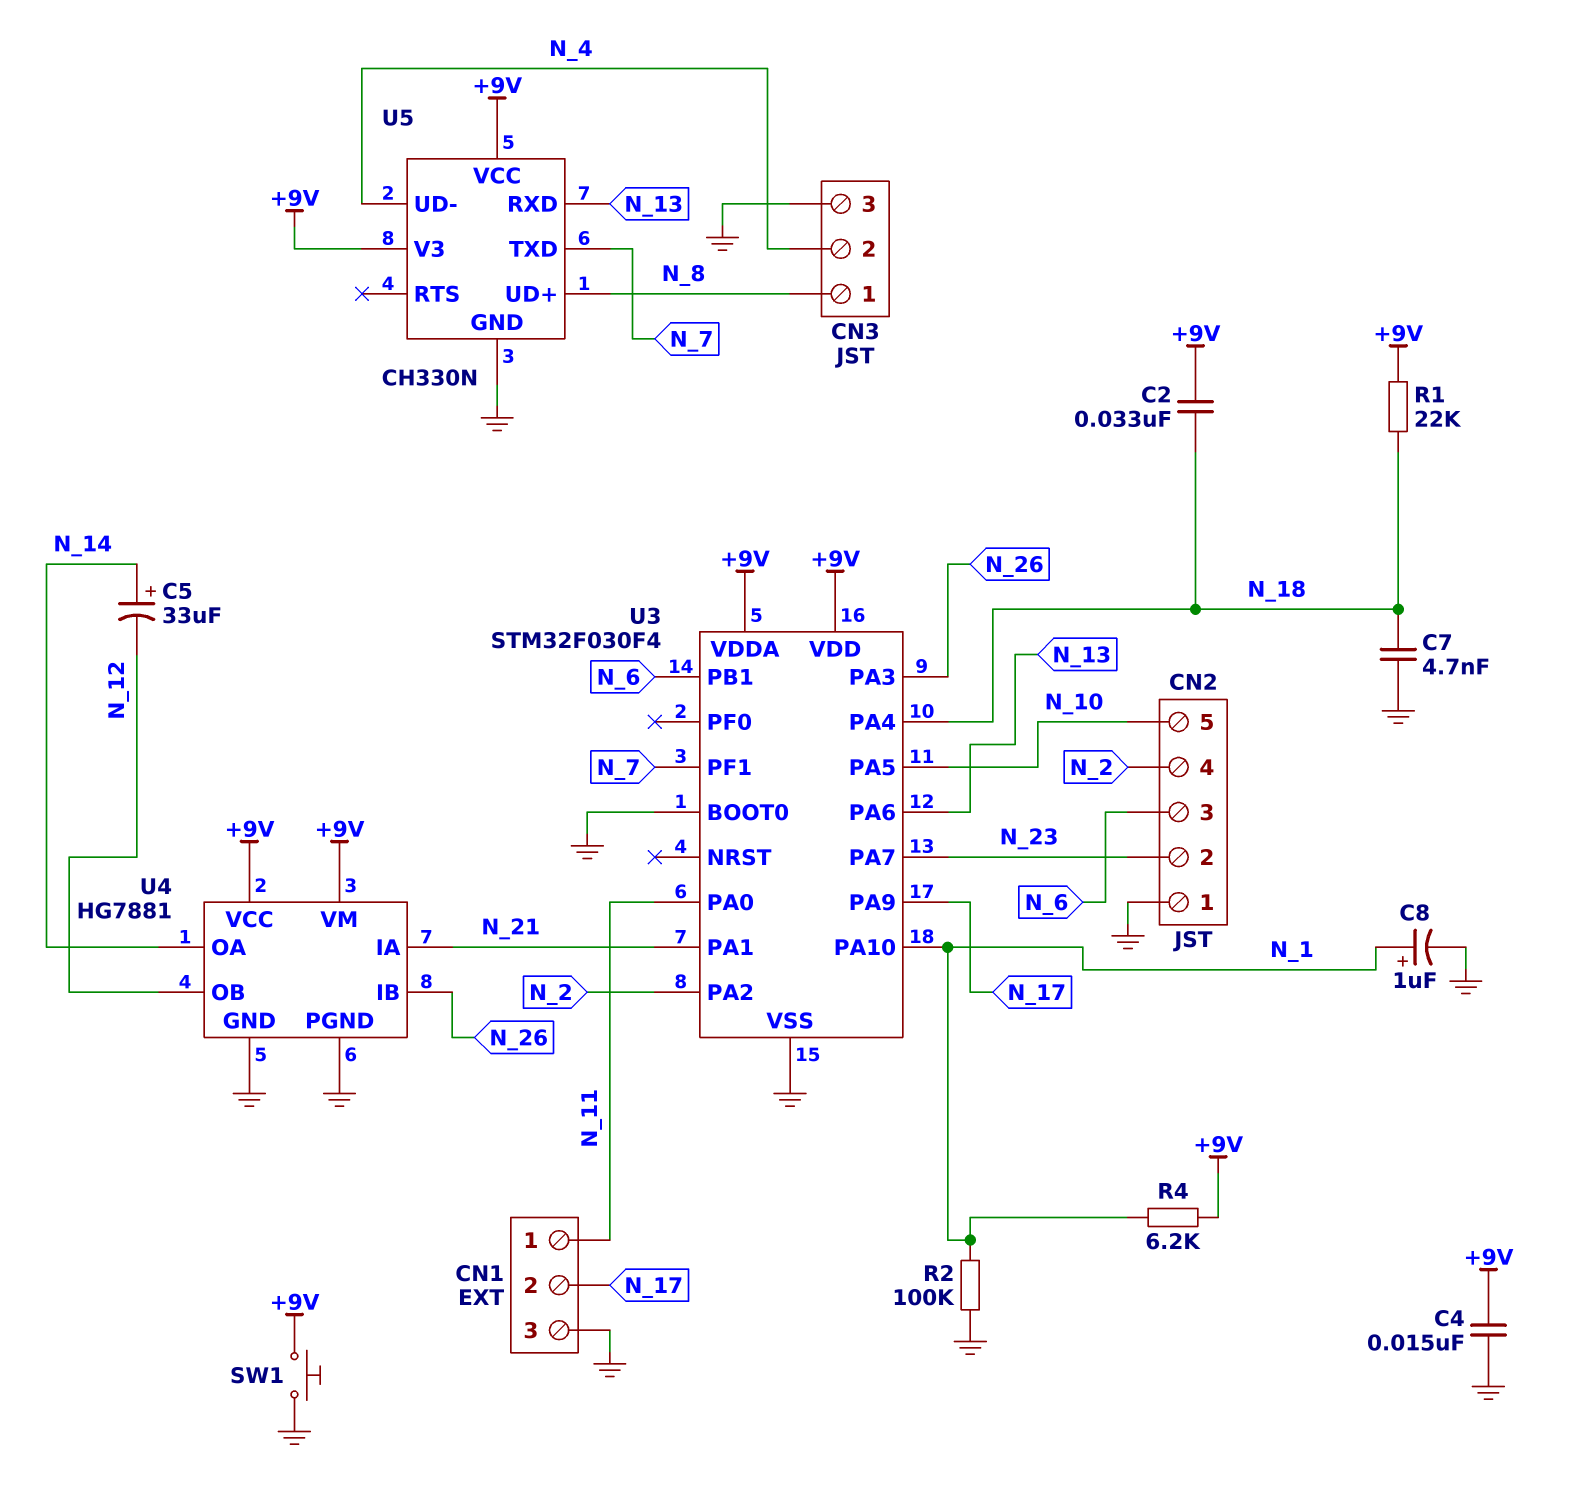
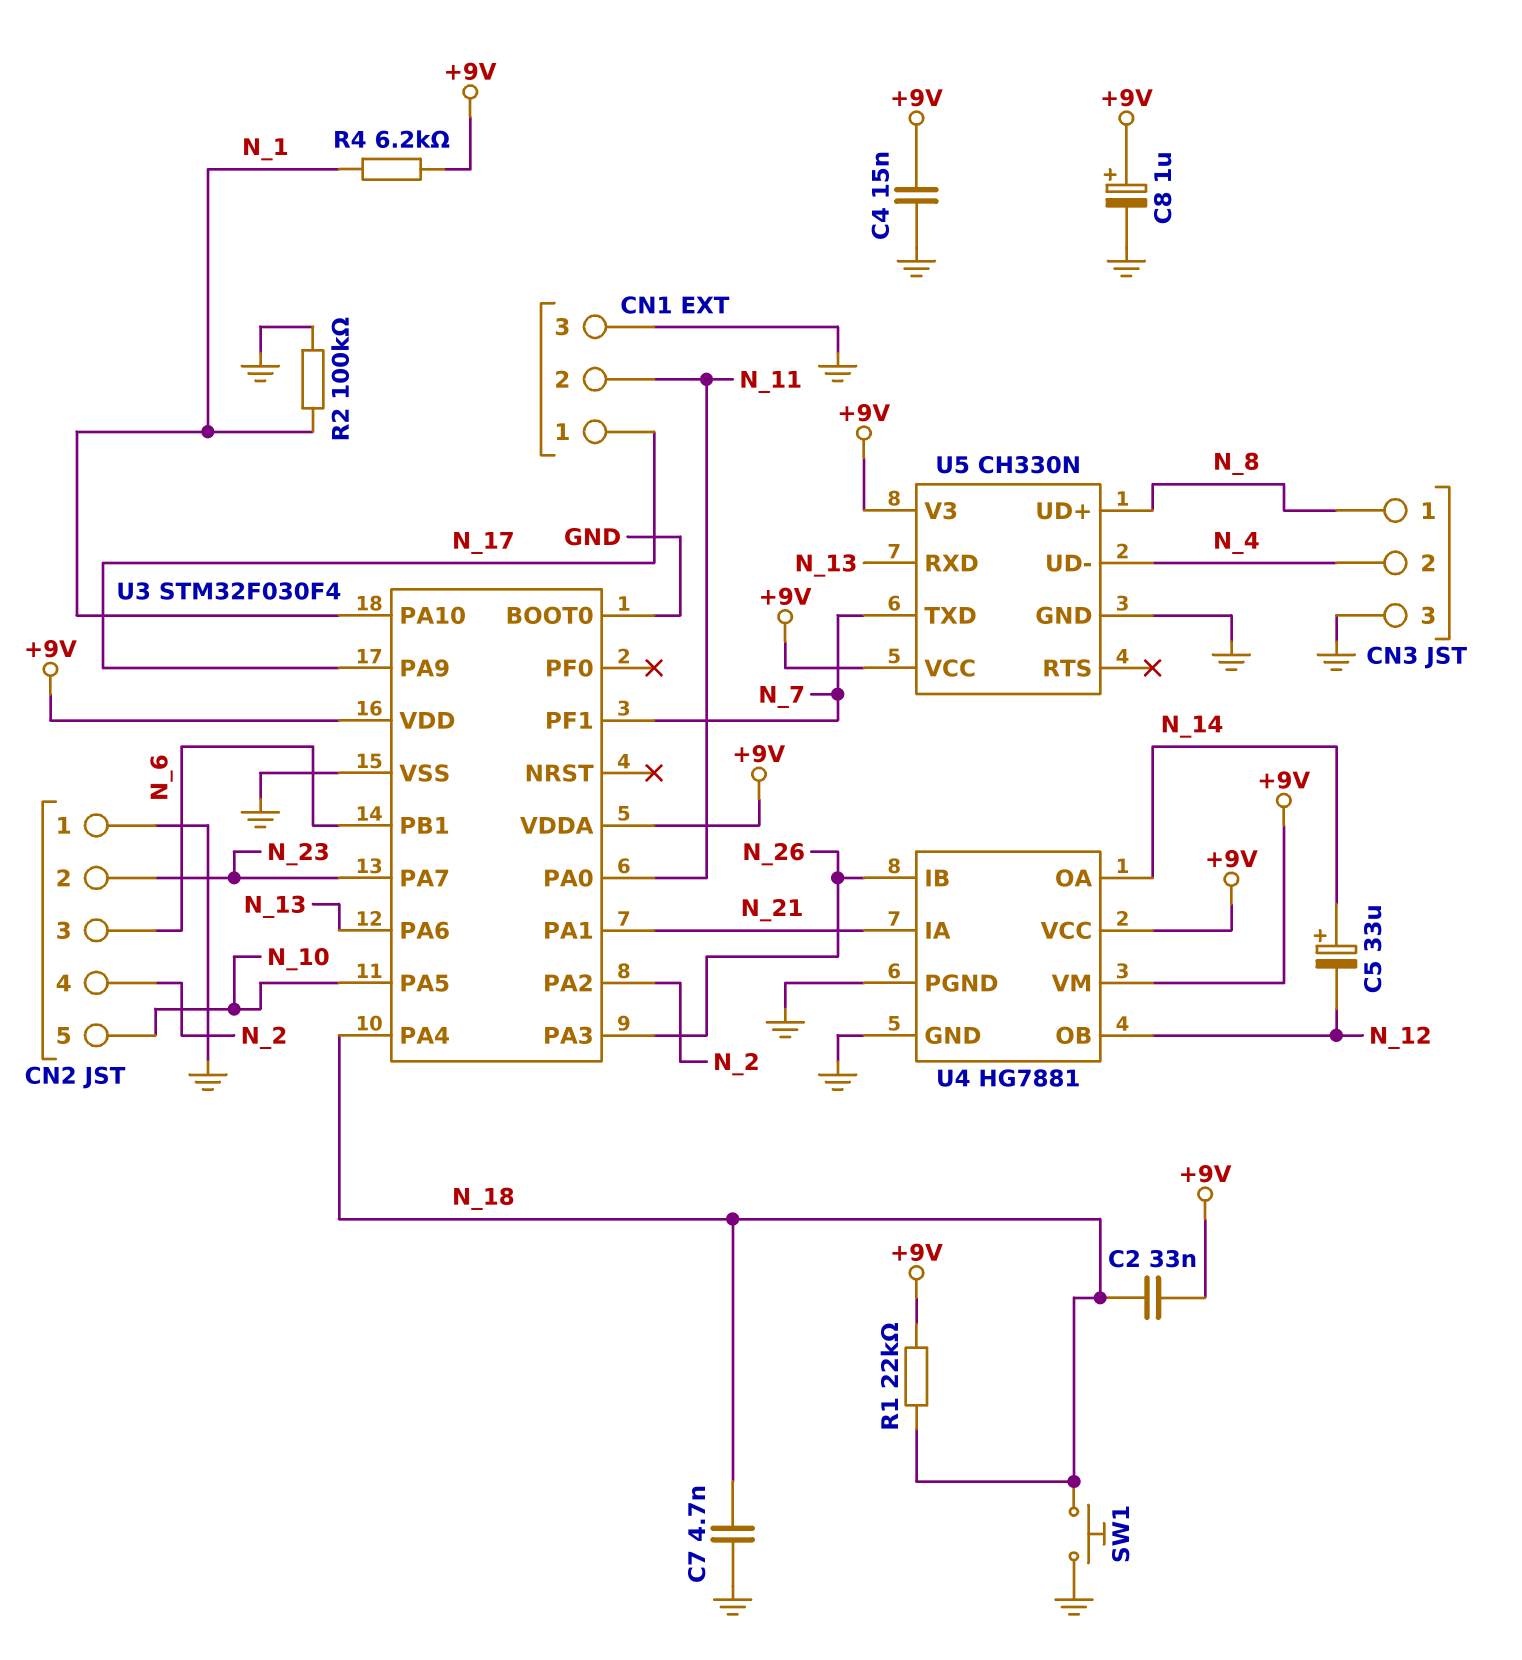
C8: 1uF (plus N_1, minus GND) -> 1uF (plus +9V, minus GND)
CN1 pin 1: N_11 -> N_17
CN1 pin 2: N_17 -> N_11
SW1: button (+9V, GND) -> button (GND, N_18)

